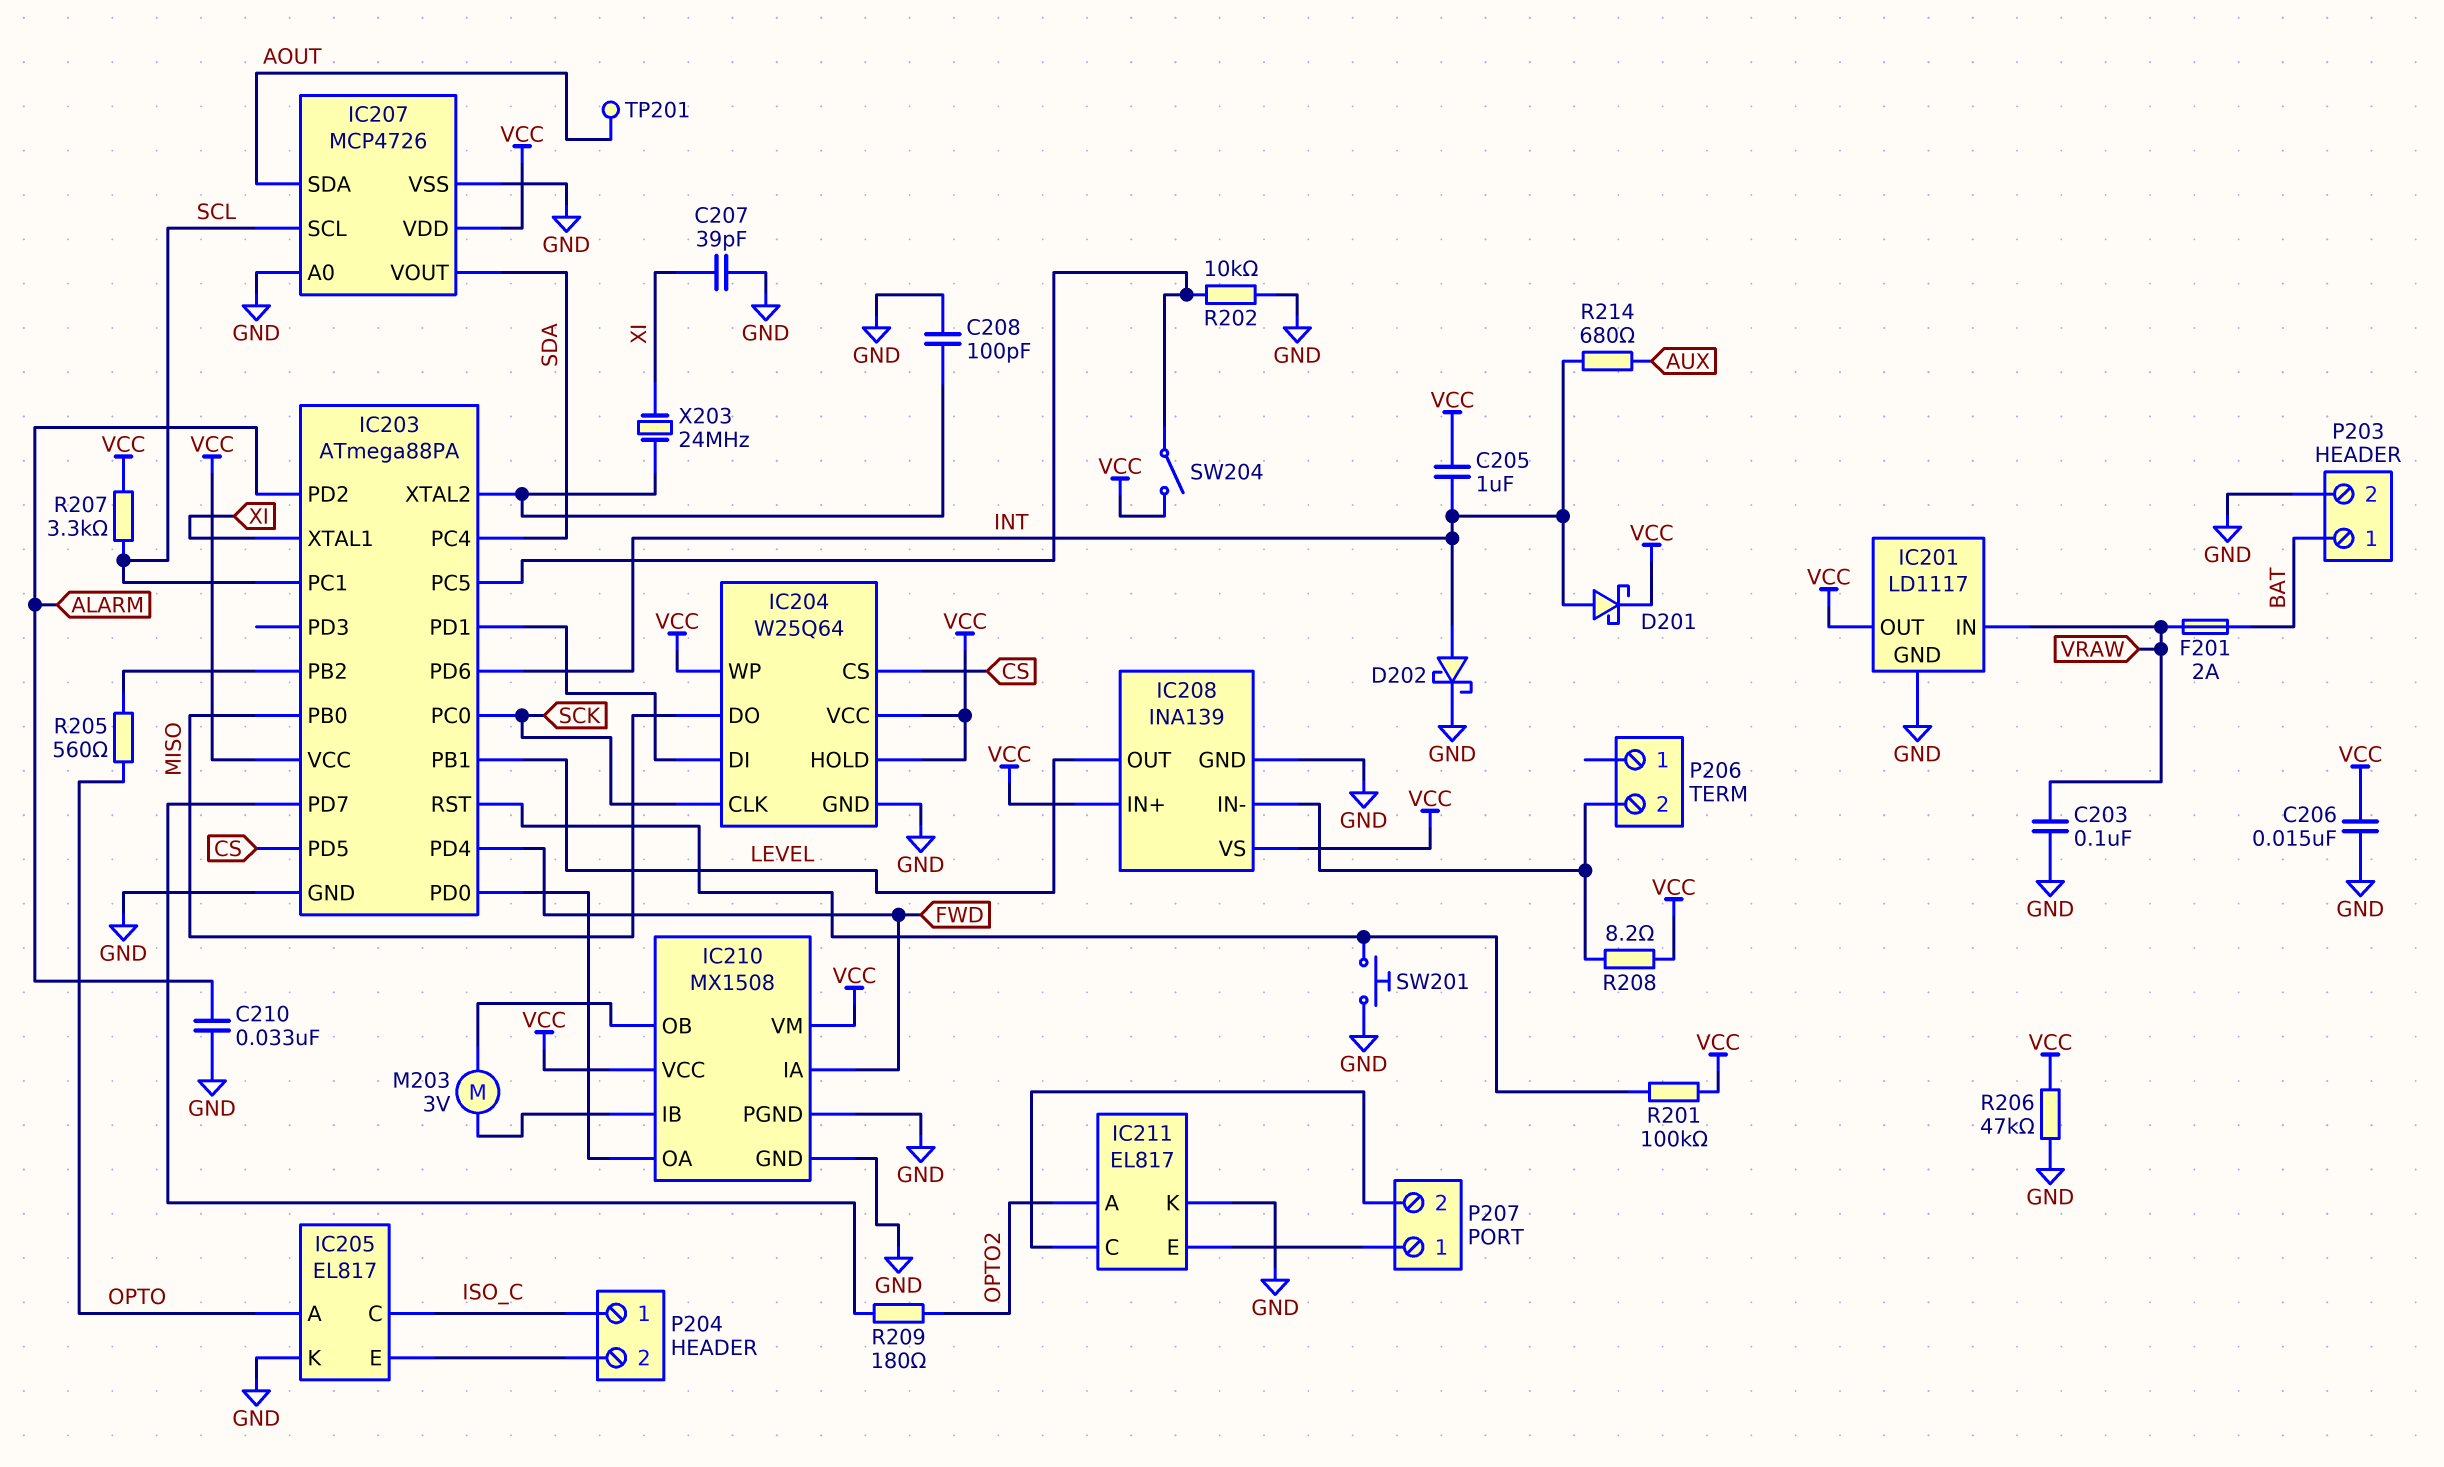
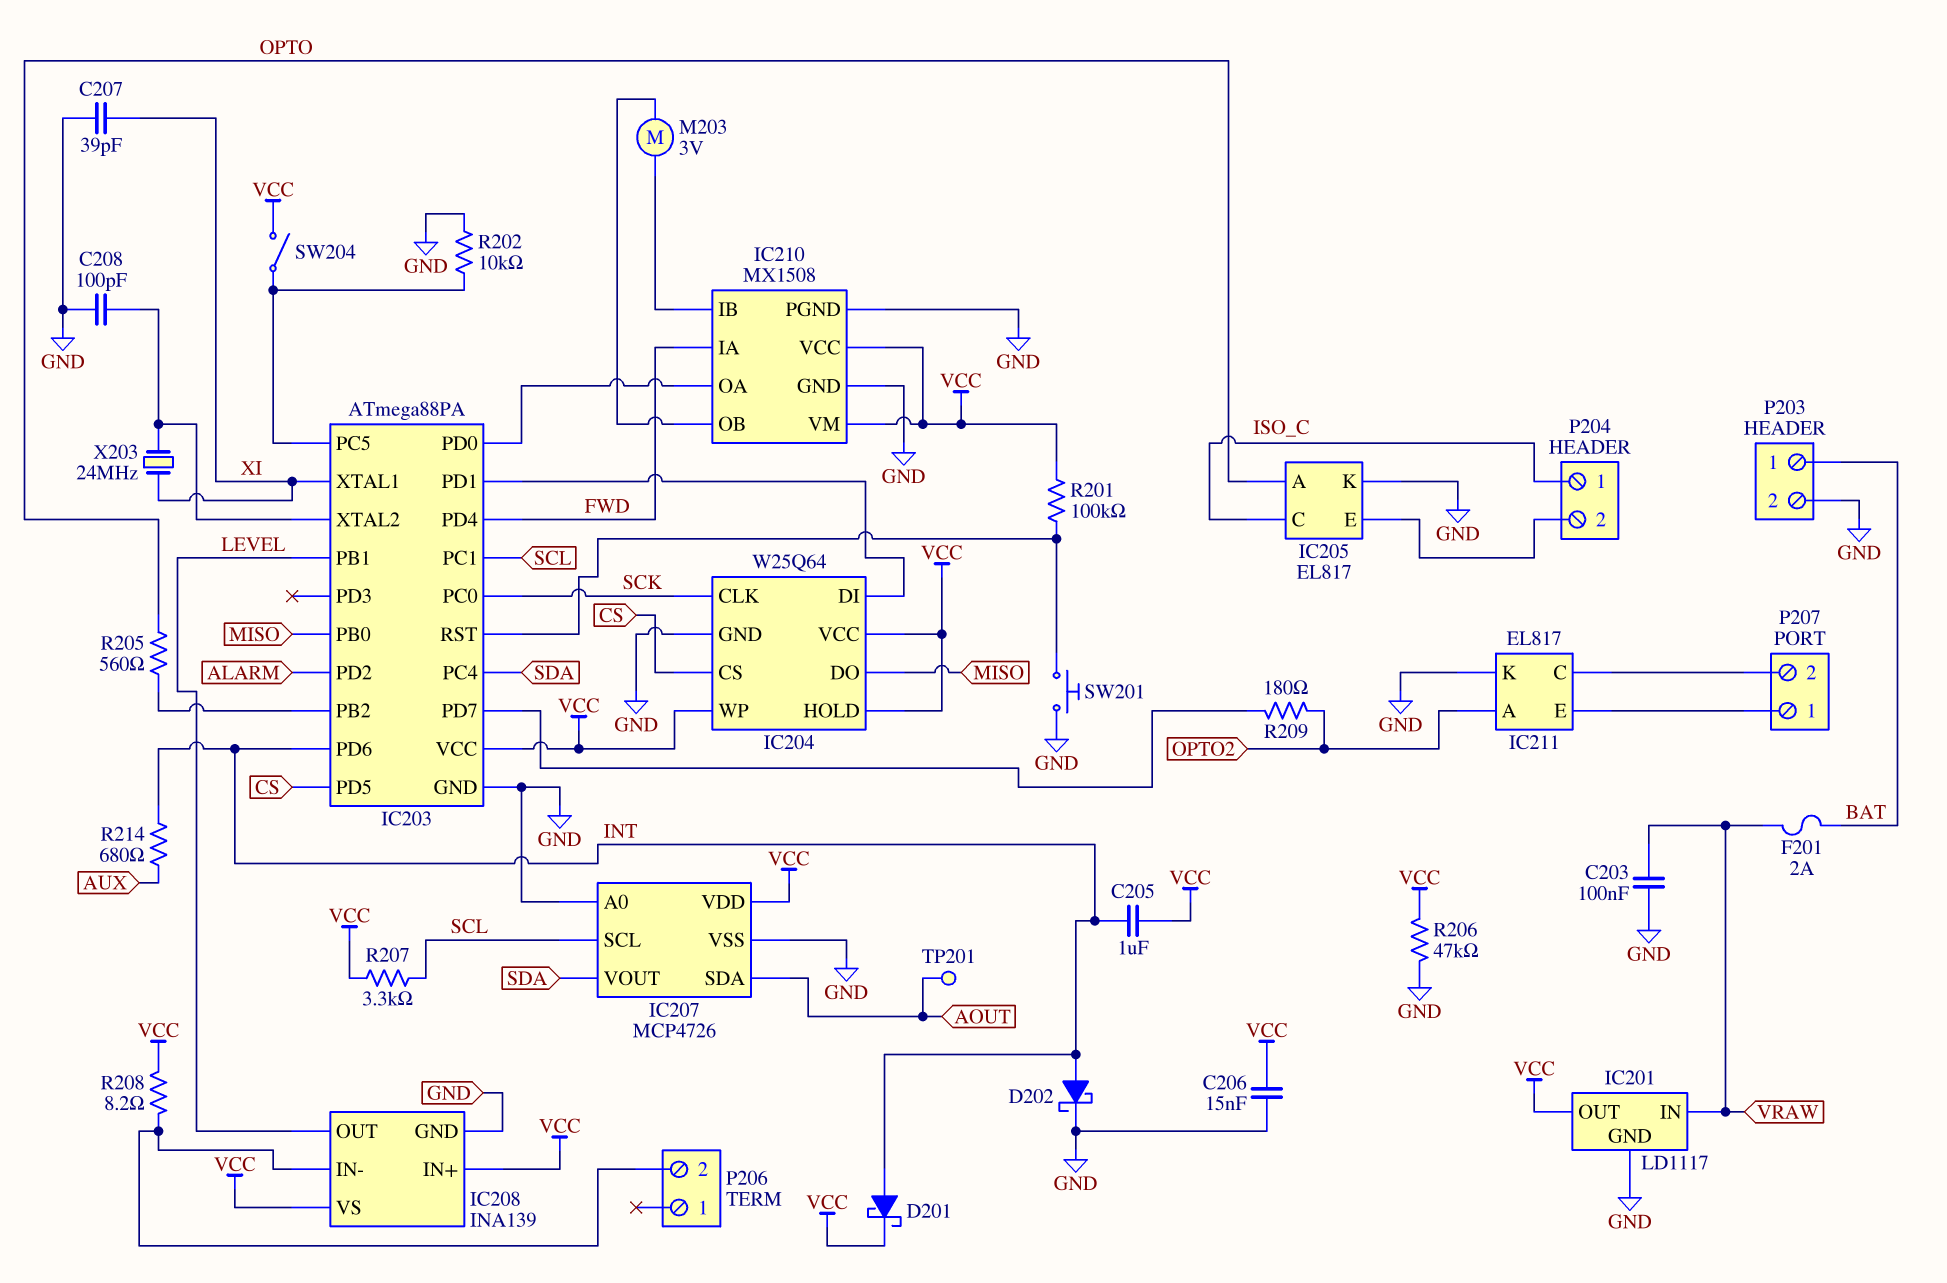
C210: 33nF (ALARM, GND) -> none

